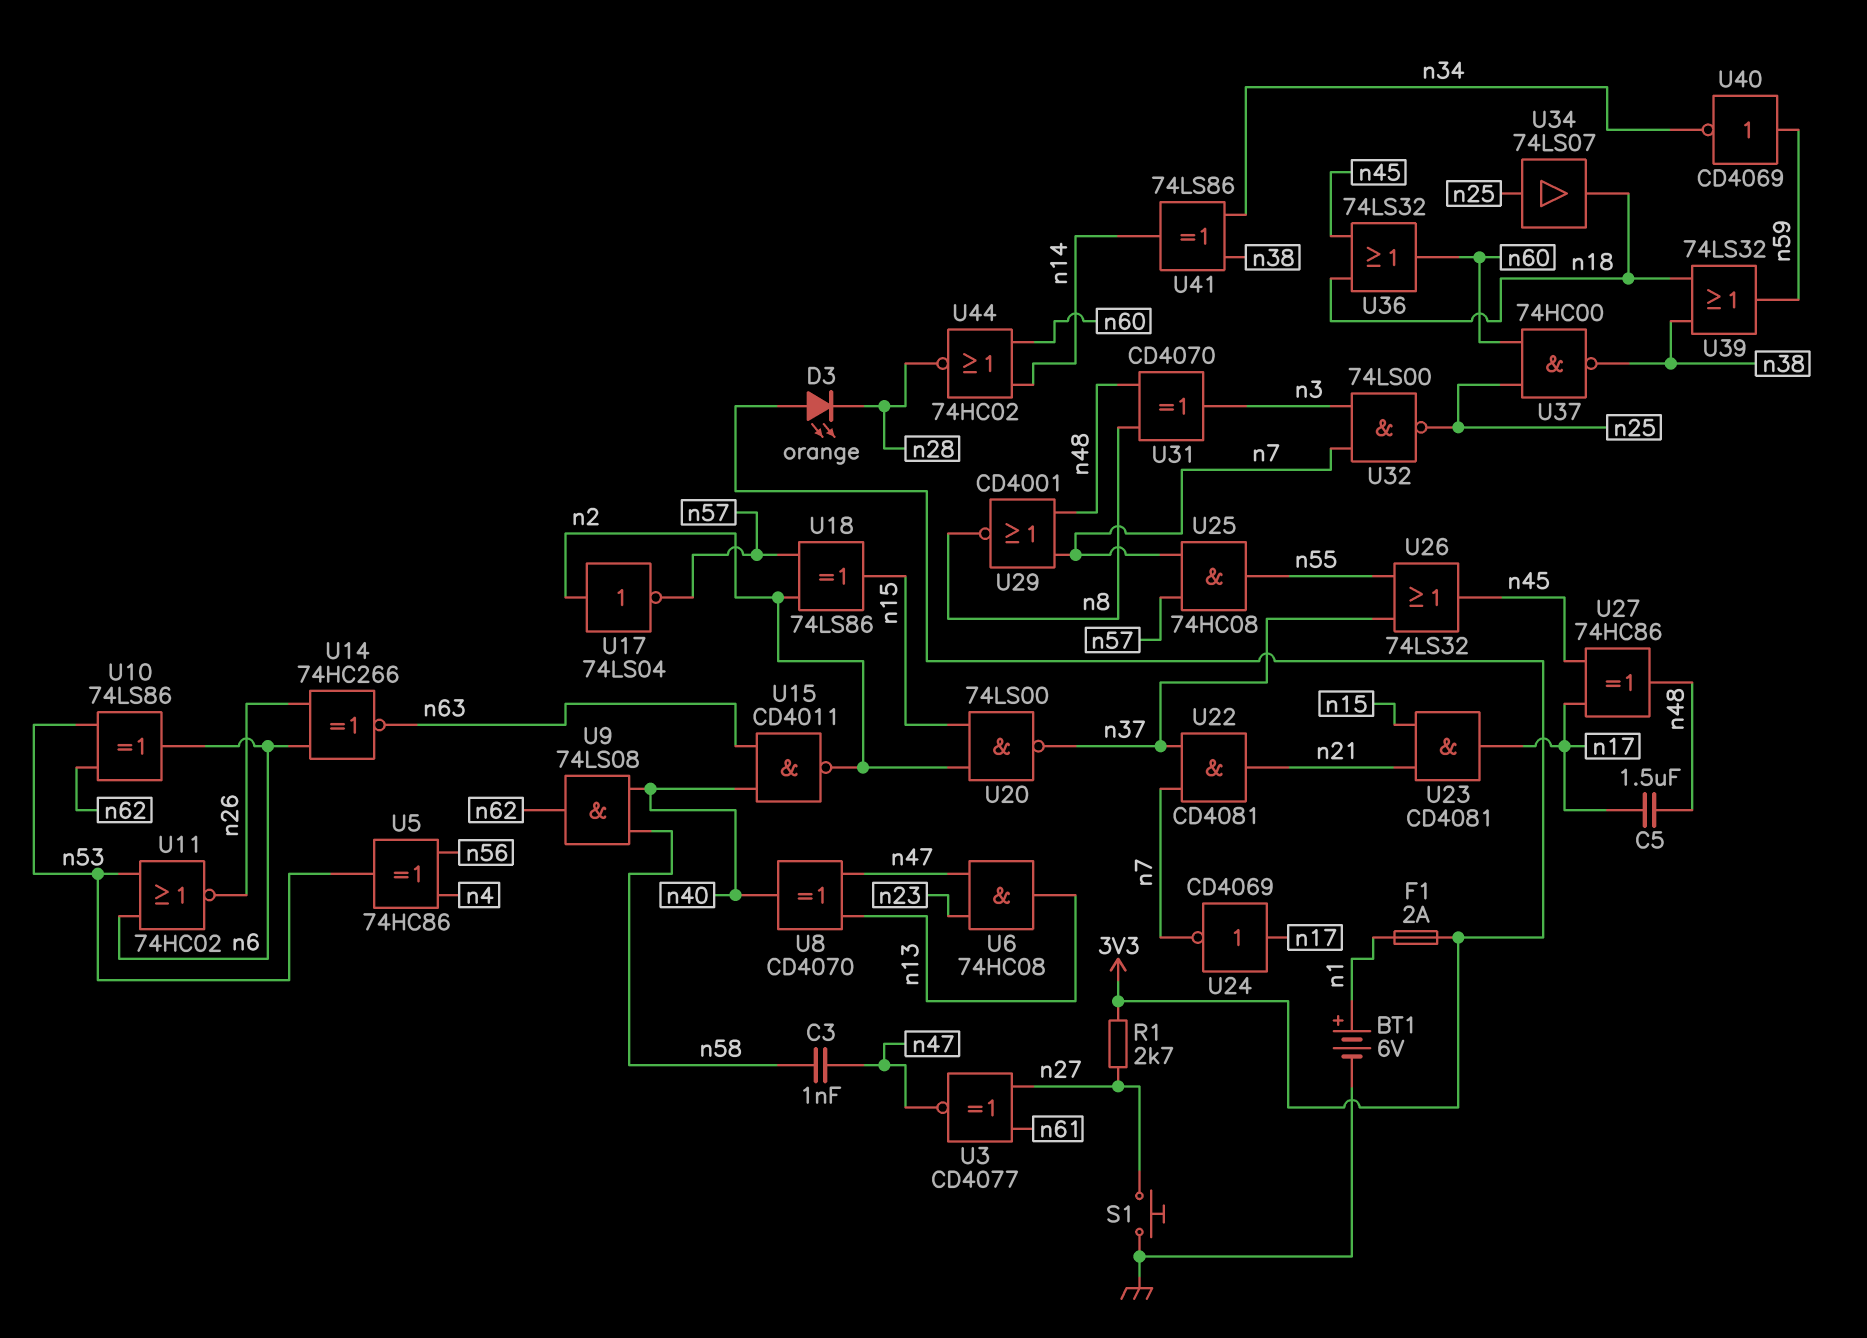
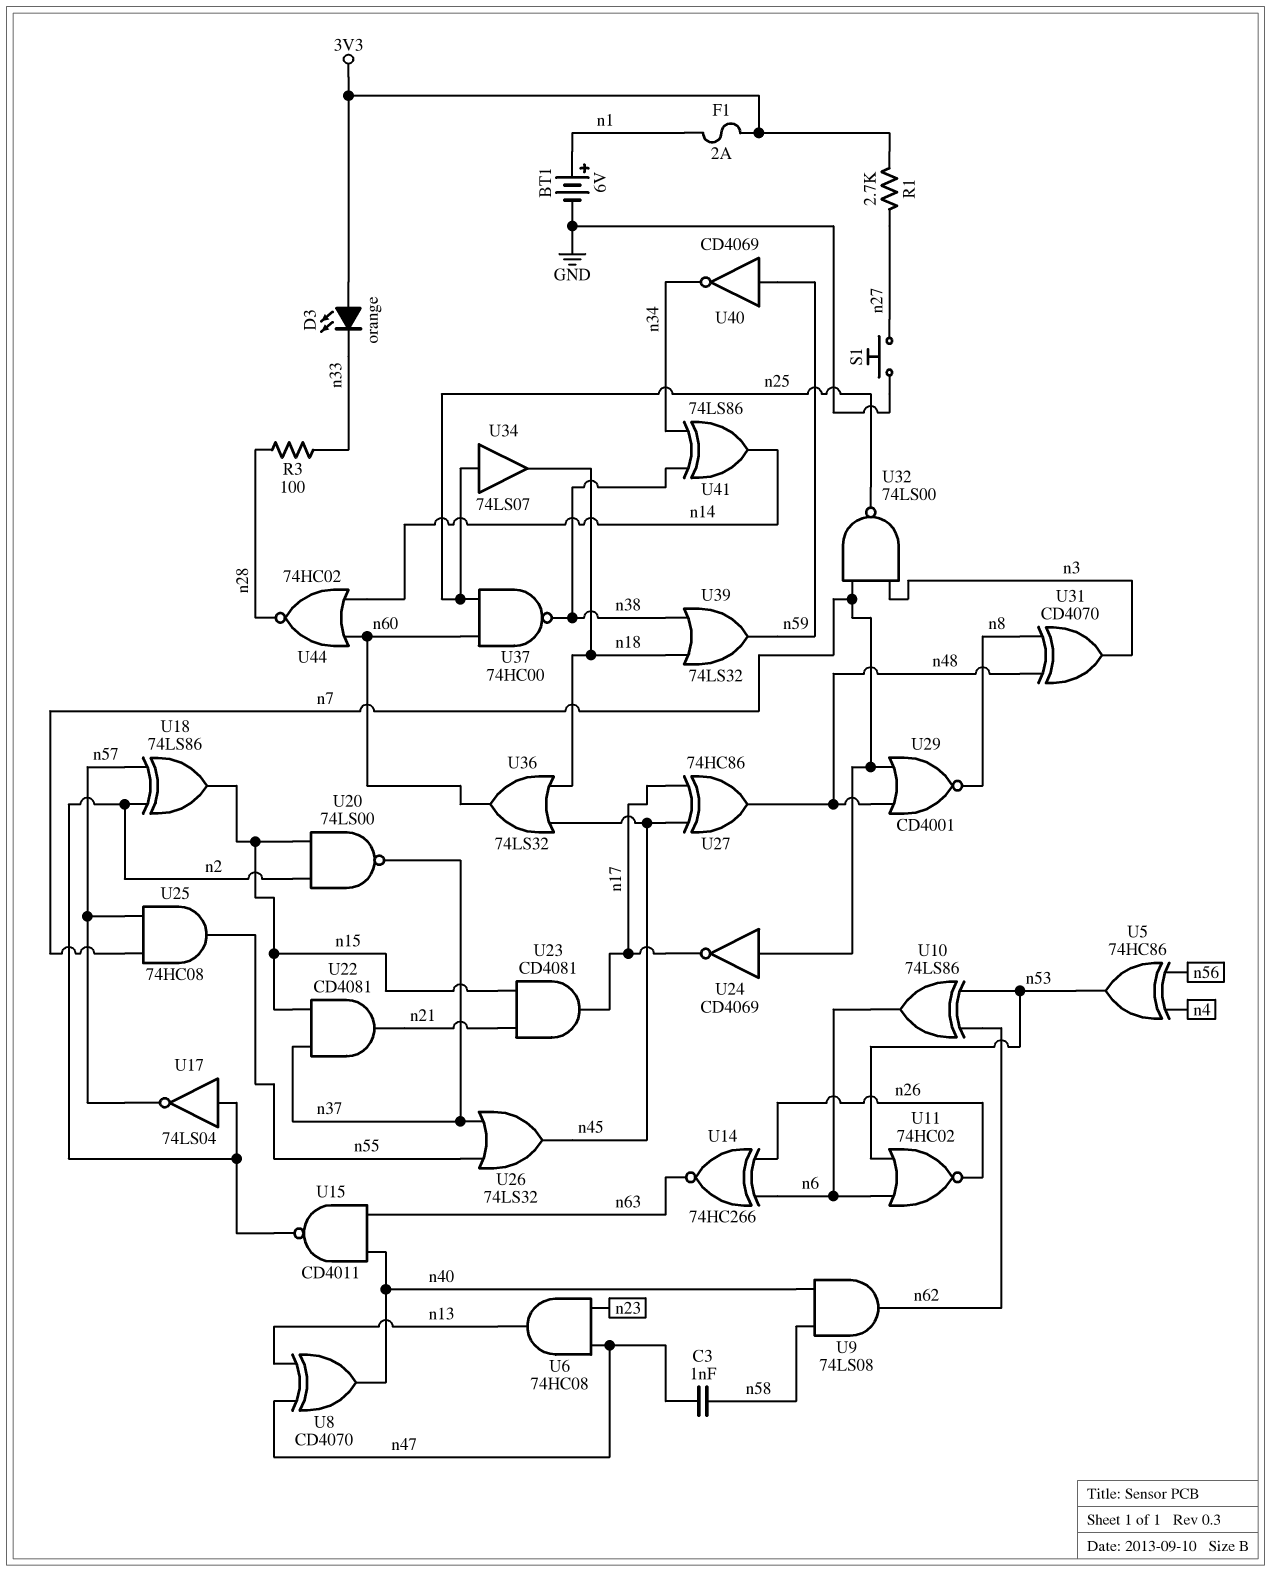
C5: 1.5uF (n17, n48) -> none
D3: LED orange (A 3V3, K n28) -> LED orange (A 3V3, K n33)
R3: none -> 100 (n28, n33)
U3: XNOR CD4077 (in n27, in n61, out n47) -> none
U22: AND CD4081 (in n7, in n37, out n21) -> AND CD4081 (in n15, in n37, out n21)
U24: NOT CD4069 (in n17, out n7) -> NOT CD4069 (in n7, out n17)

